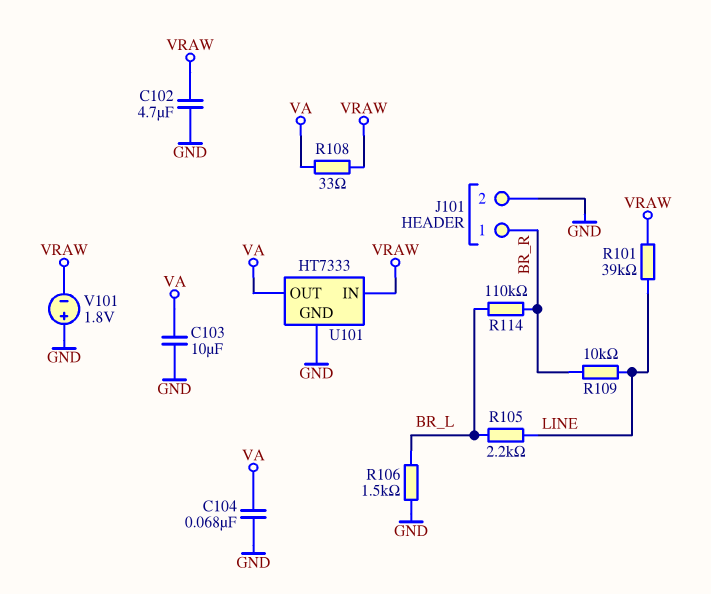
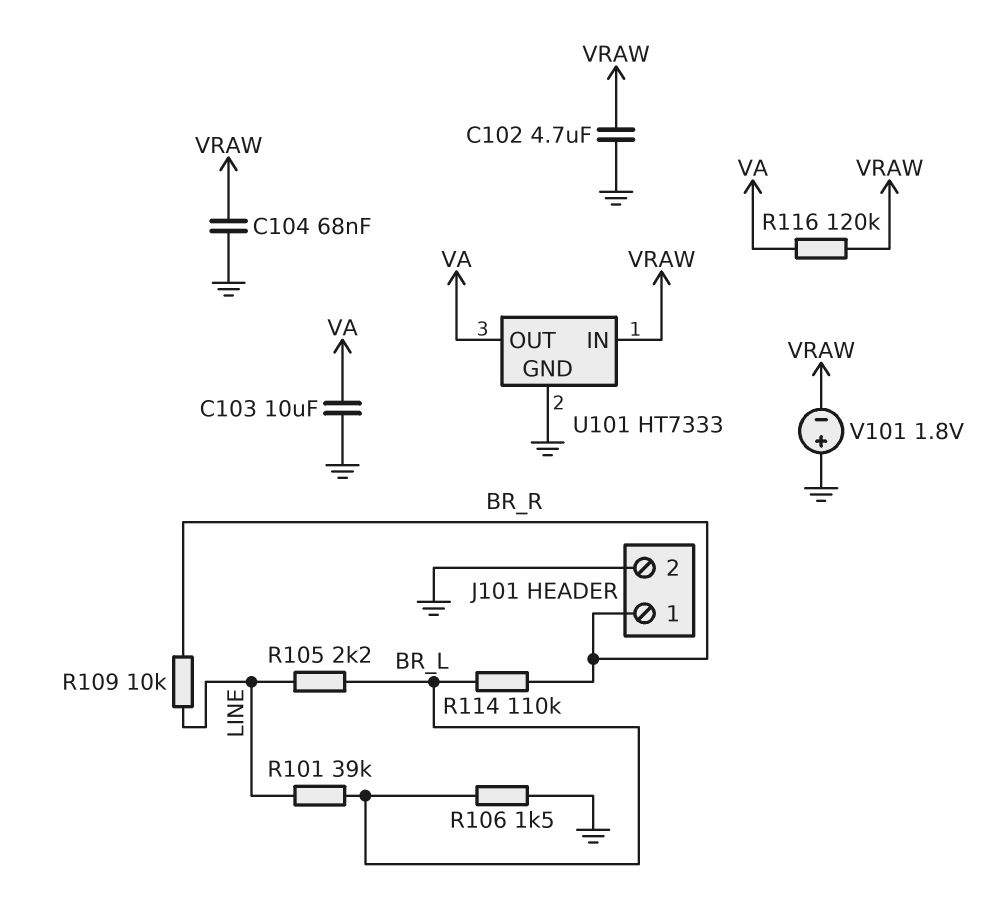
C104: 68nF (GND, VA) -> 68nF (GND, VRAW)
R101: 39k (LINE, VRAW) -> 39k (BR_L, LINE)
R108: 33 (VA, VRAW) -> none
R116: none -> 120k (VA, VRAW)

